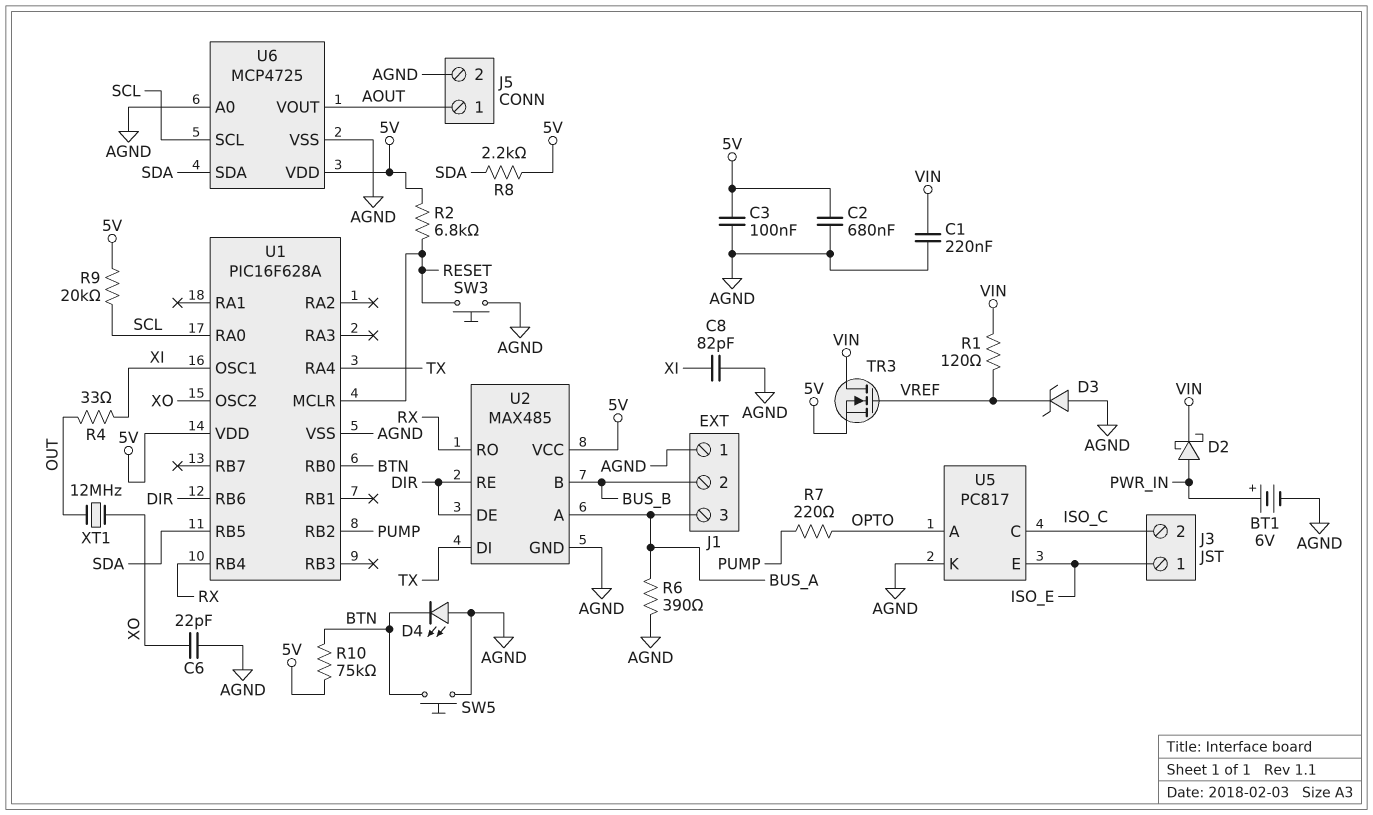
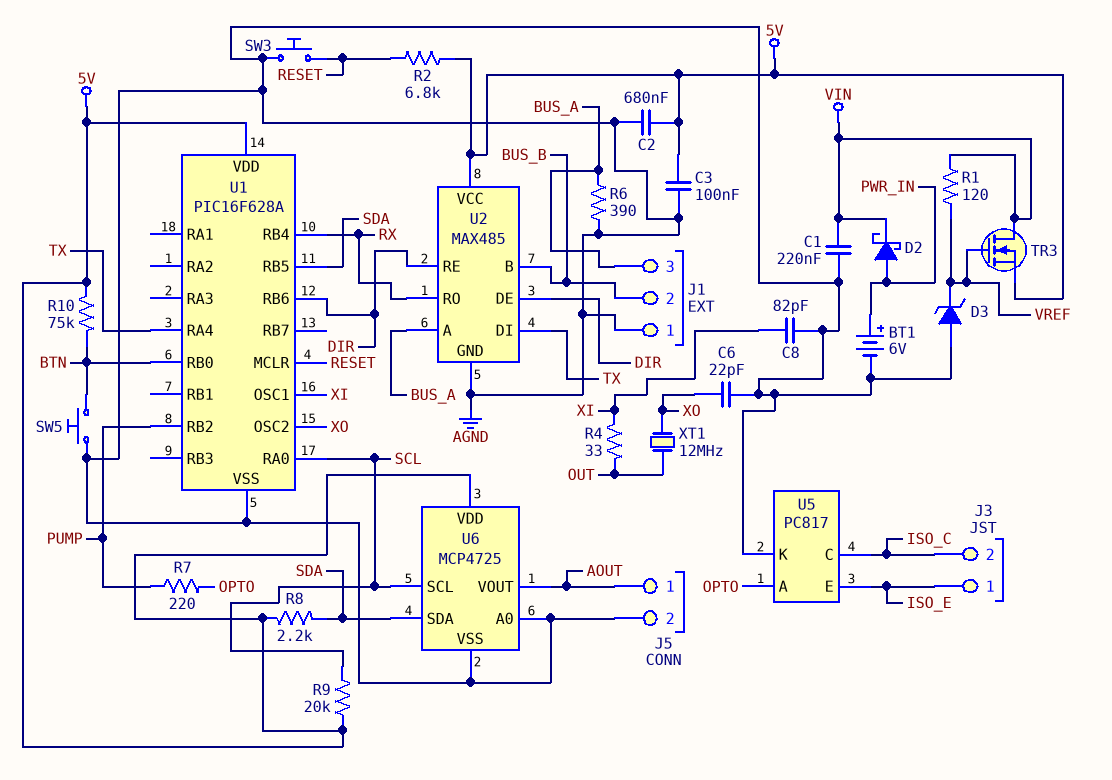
D4: LED (A AGND, K BTN) -> none

